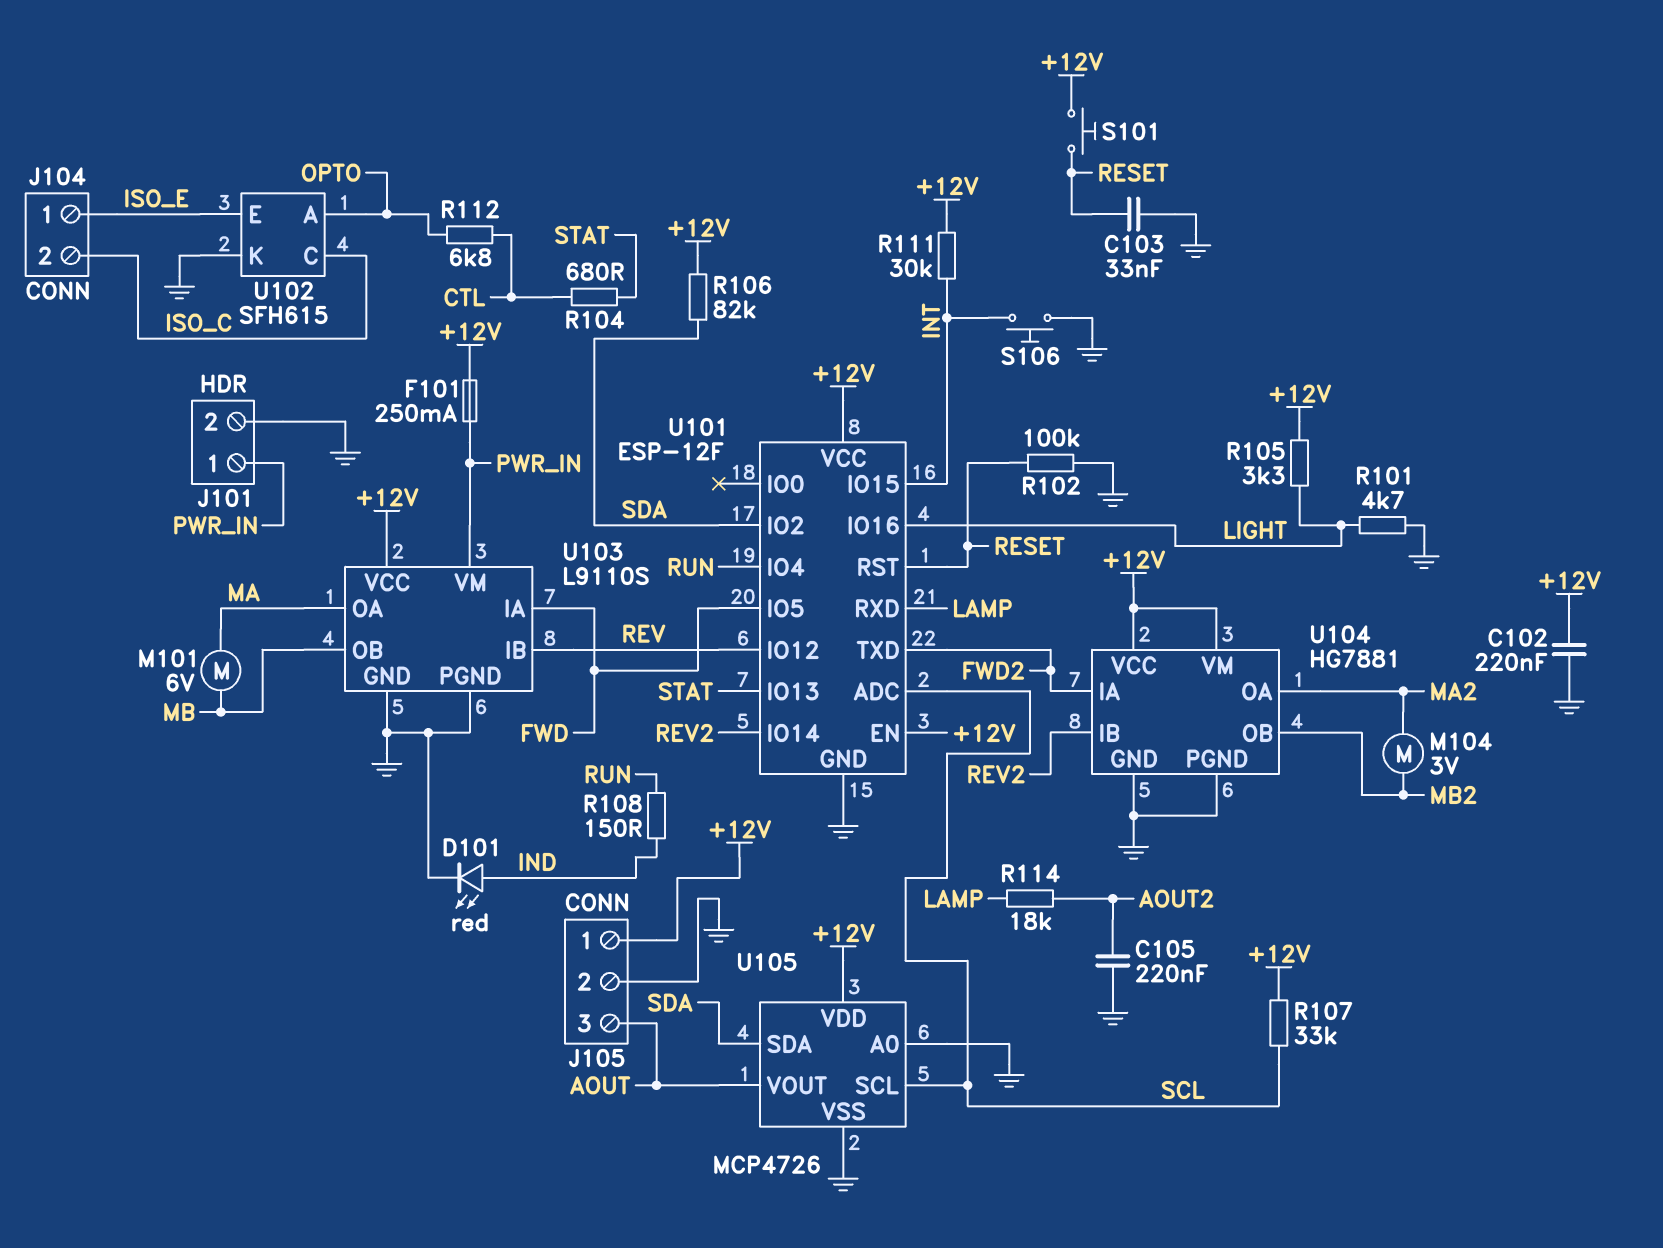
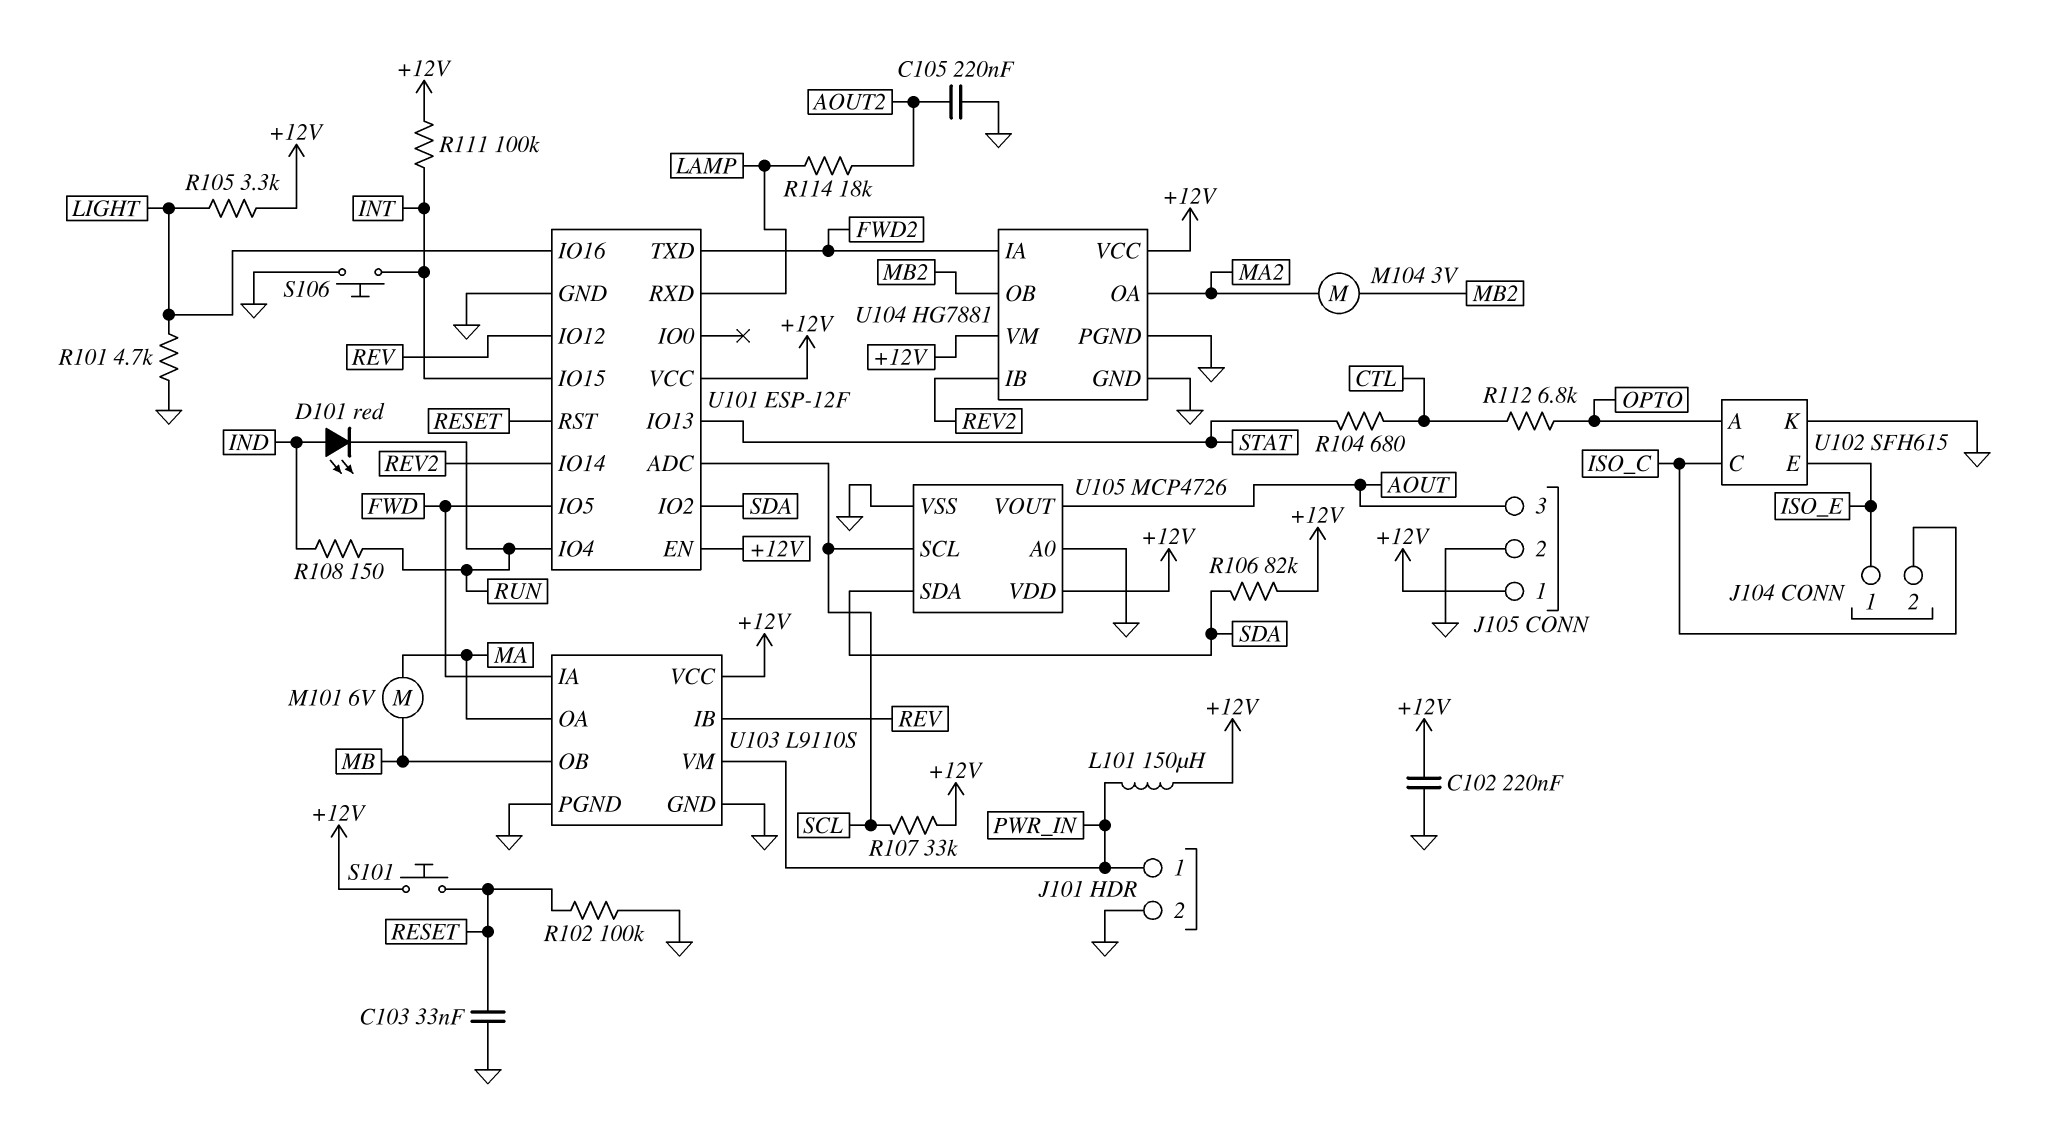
D101: LED red (A IND, K GND) -> LED red (A IND, K RUN)
F101: 250mA (+12V, PWR_IN) -> none
L101: none -> 150uH (+12V, PWR_IN)
R111: 30k (+12V, INT) -> 100k (+12V, INT)

